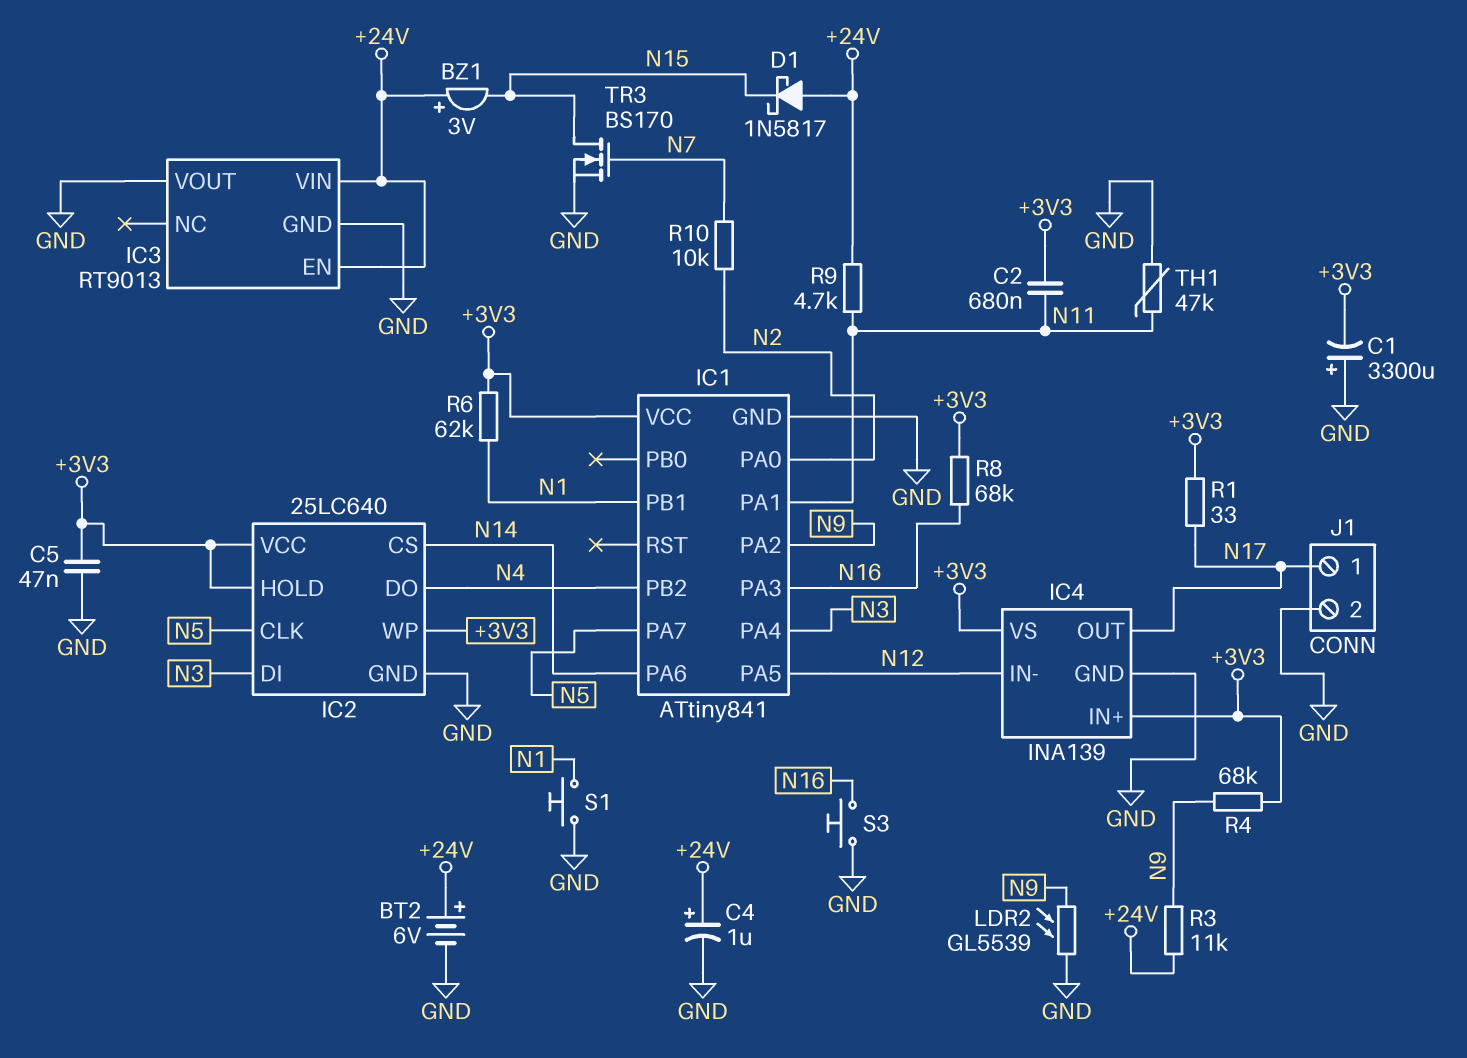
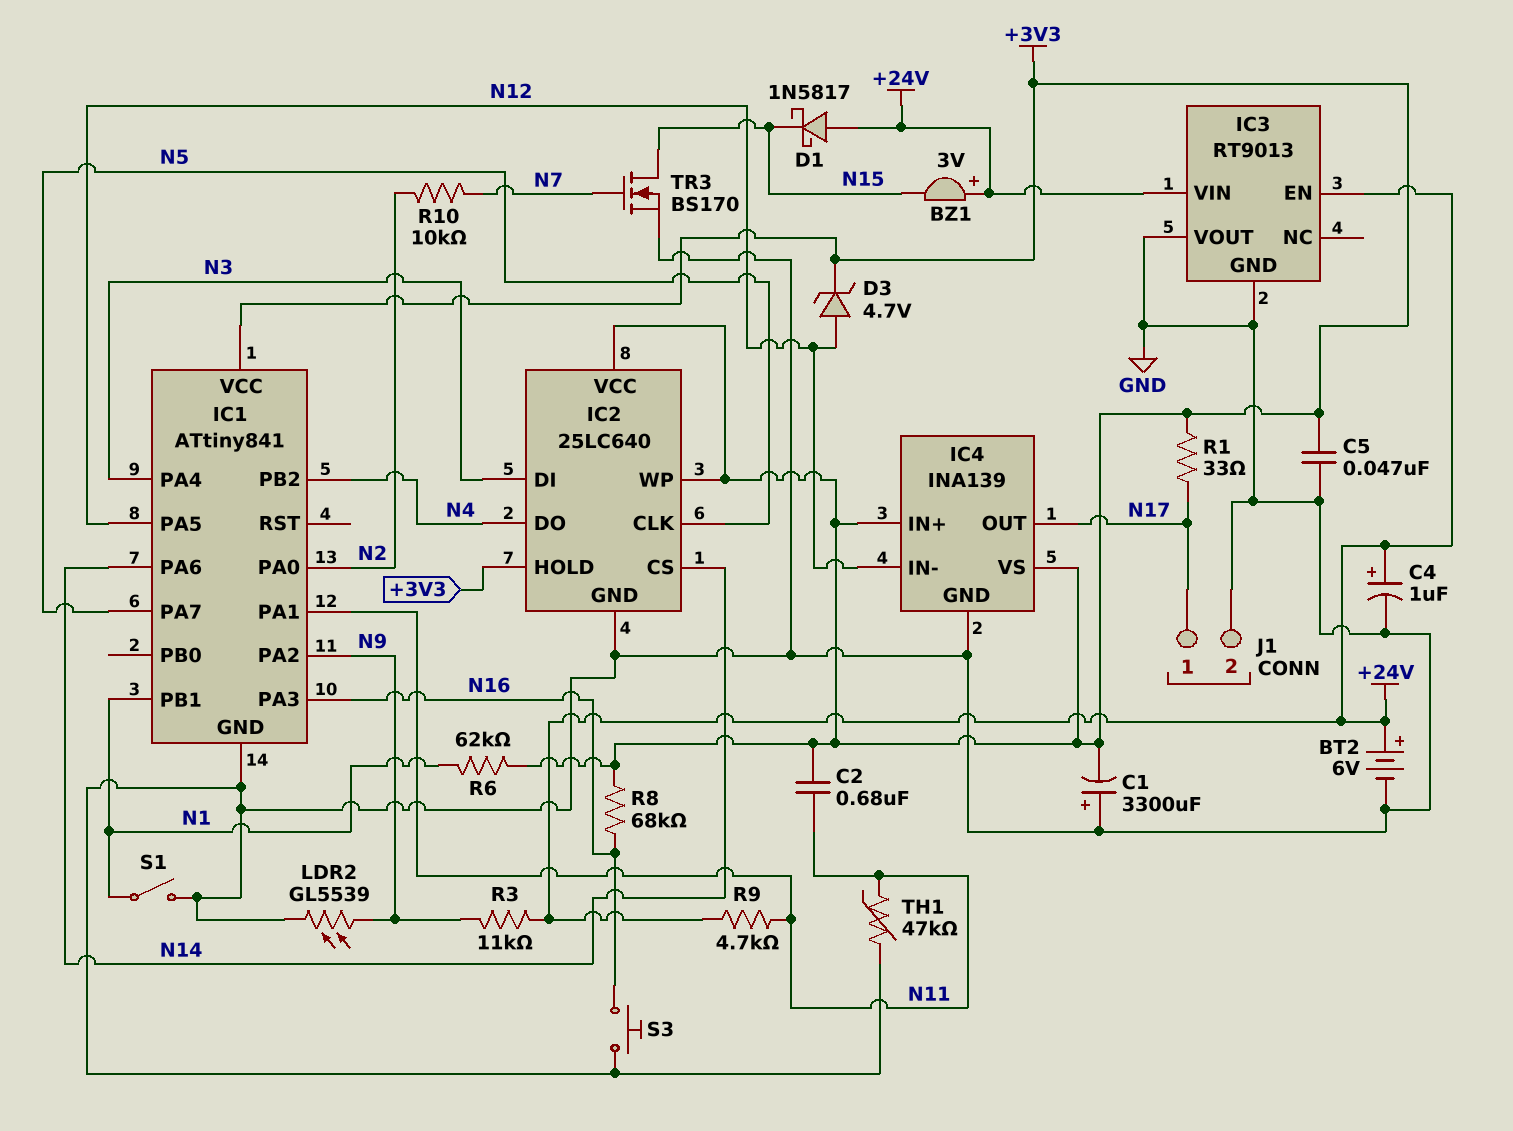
D3: none -> zener 4.7V (A N12, K +3V3)
R4: 68k (+3V3, N9) -> none
S1: button (GND, N1) -> switch (GND, N1)

